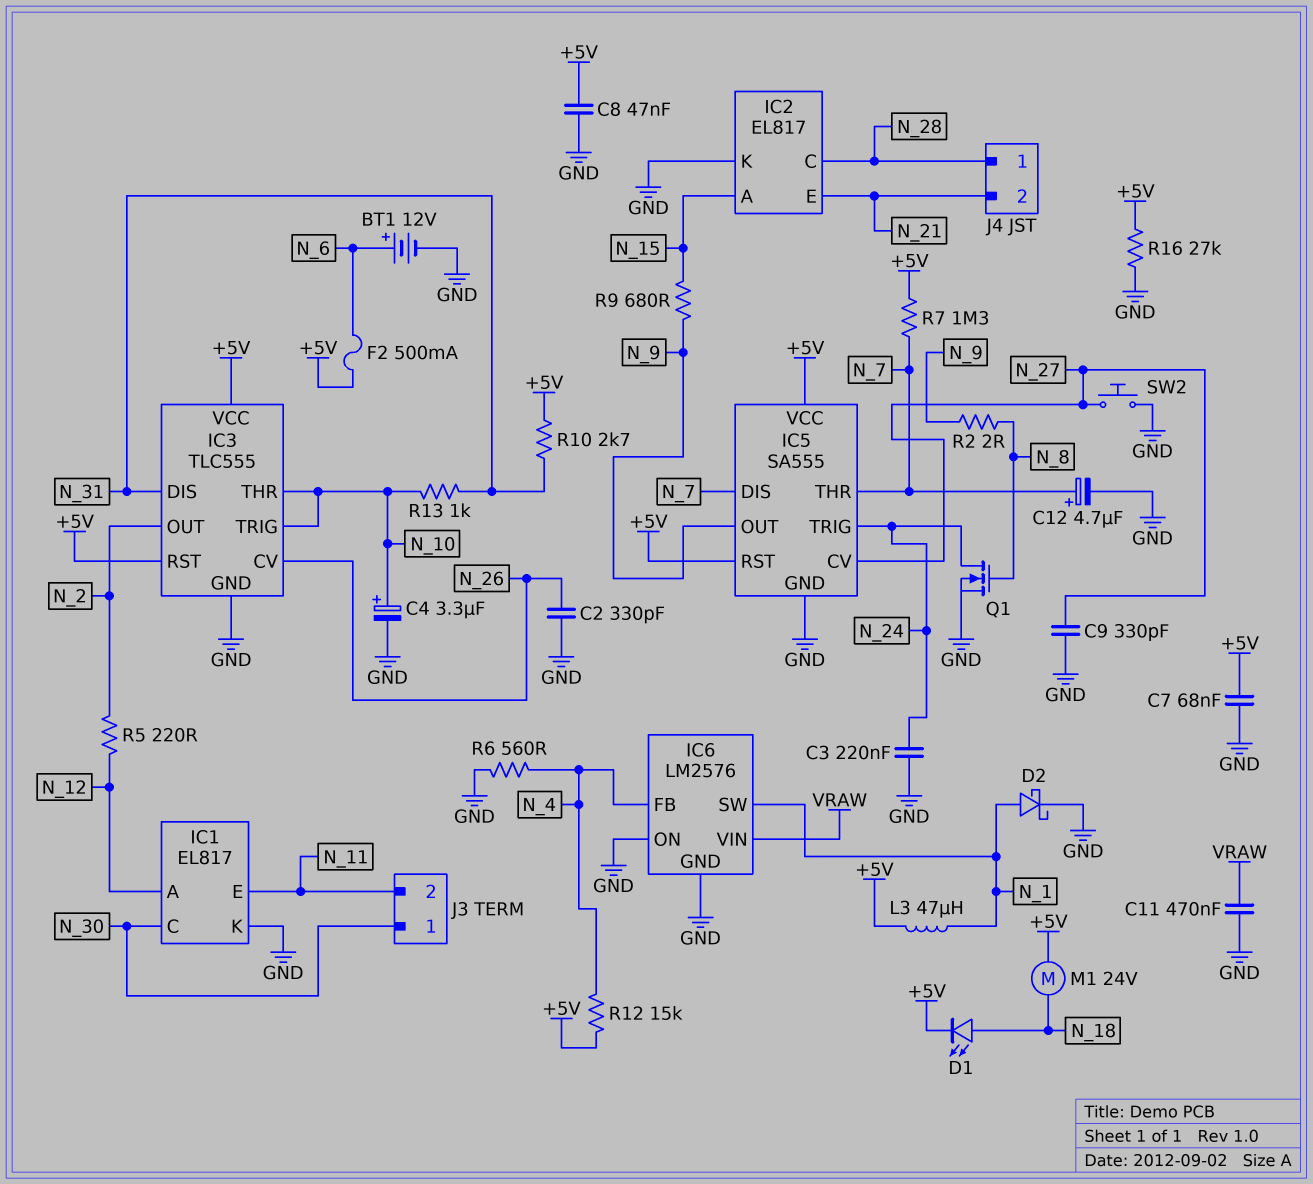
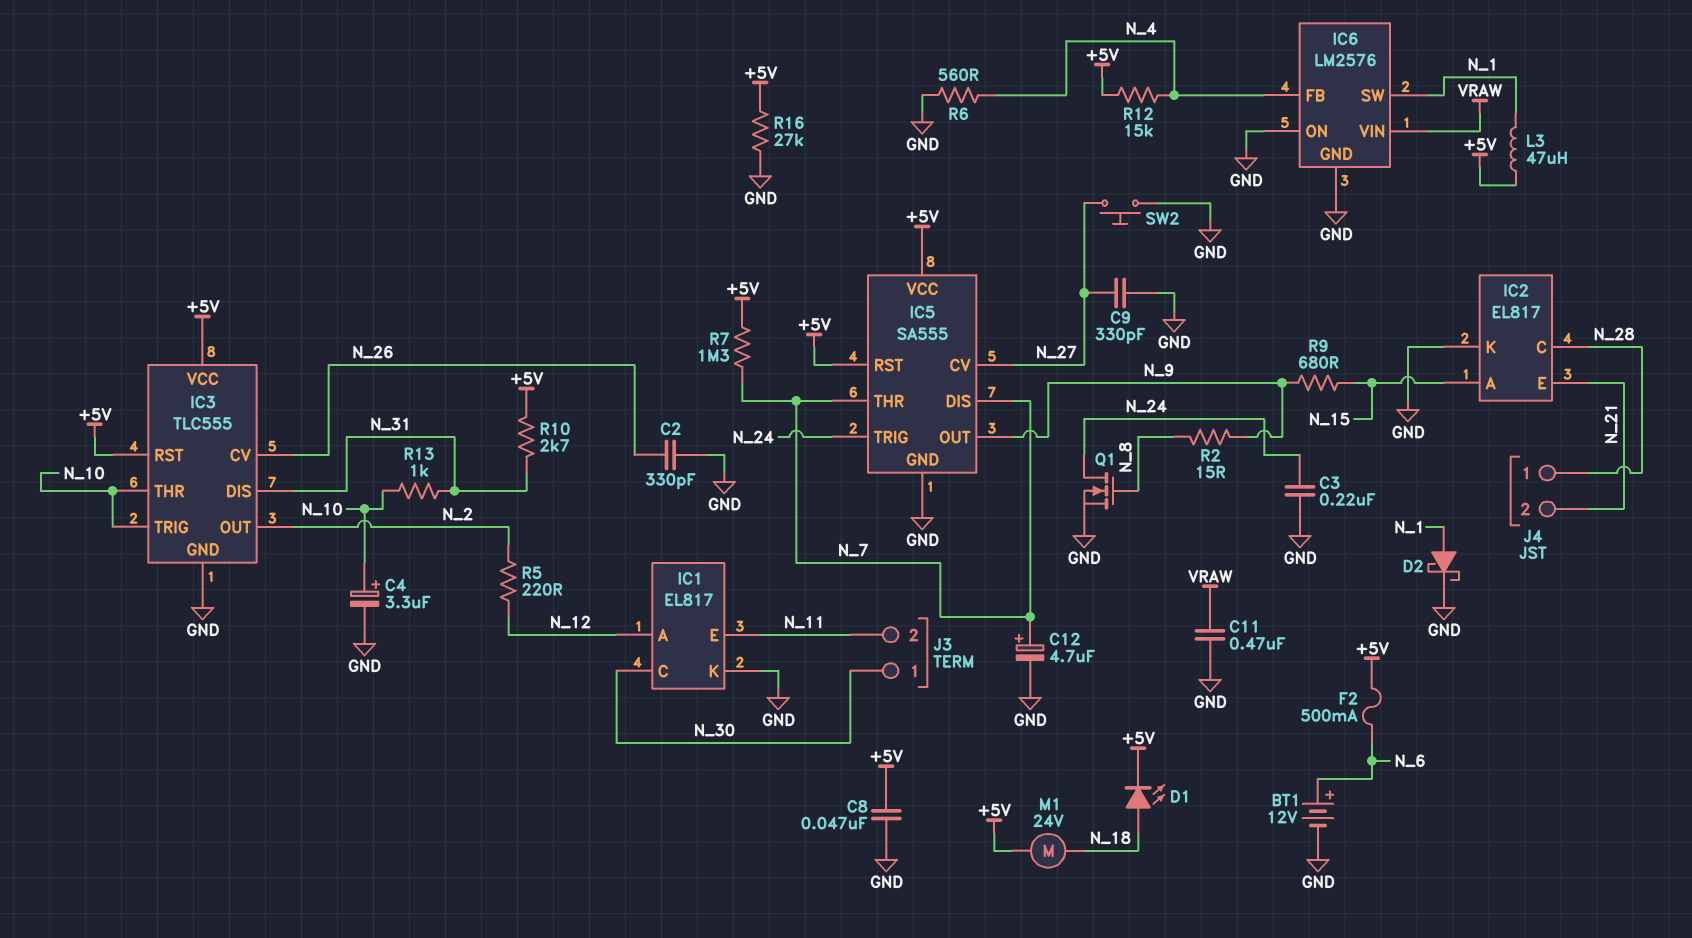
C7: 68nF (+5V, GND) -> none
R2: 2 (N_8, N_9) -> 15 (N_8, N_9)

